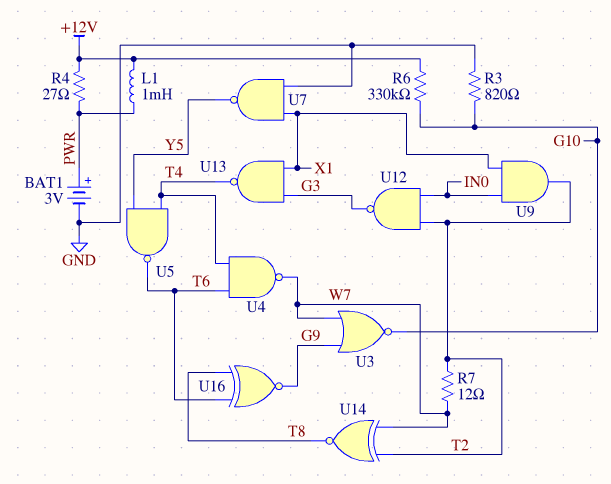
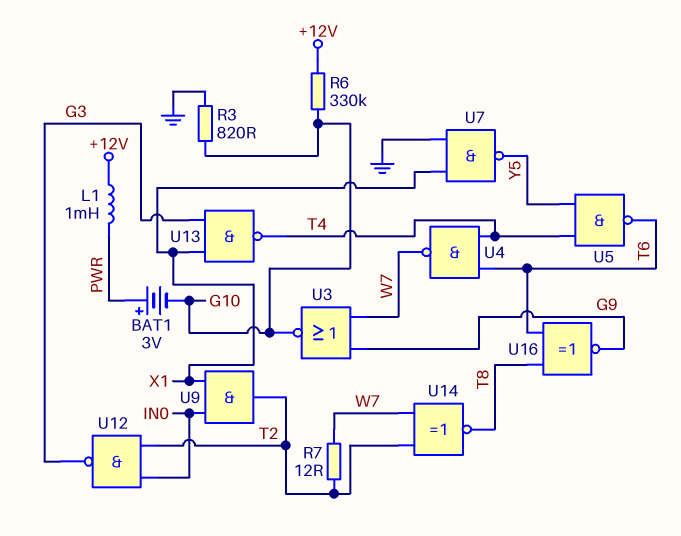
BAT1: 3V (plus PWR, minus GND) -> 3V (plus PWR, minus G10)
R4: 27 (+12V, PWR) -> none

